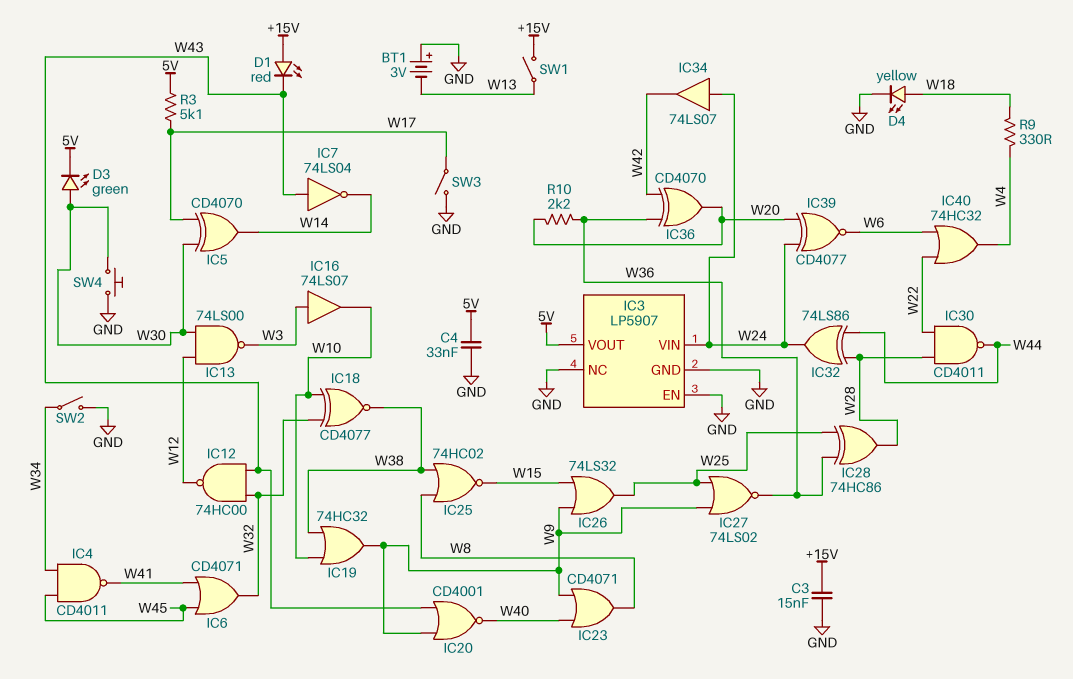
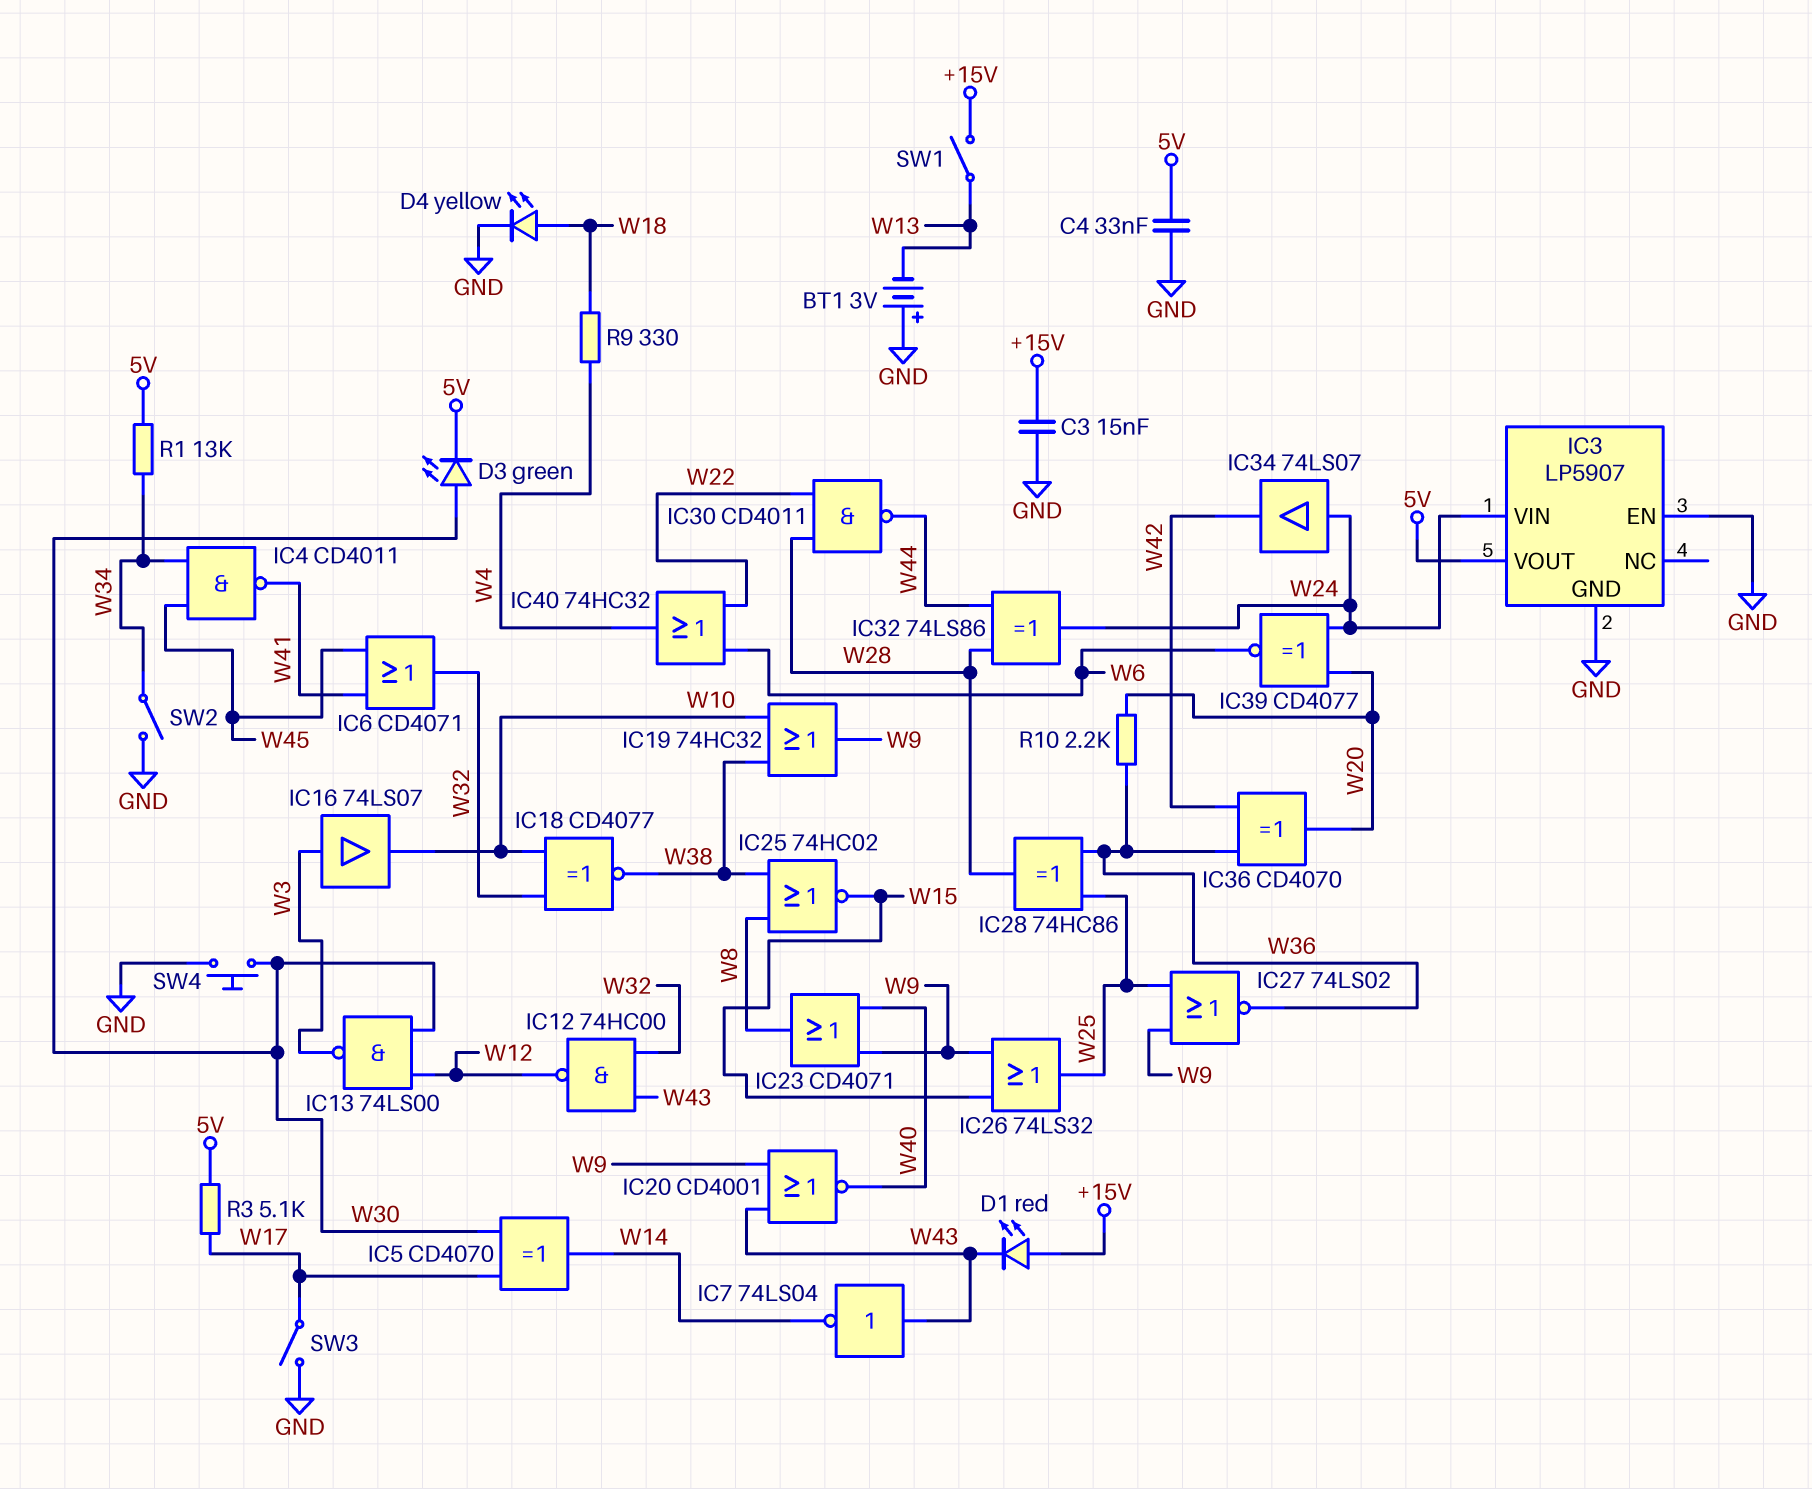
IC3 pin NC: GND -> none
R1: none -> 13k (5V, W34)

